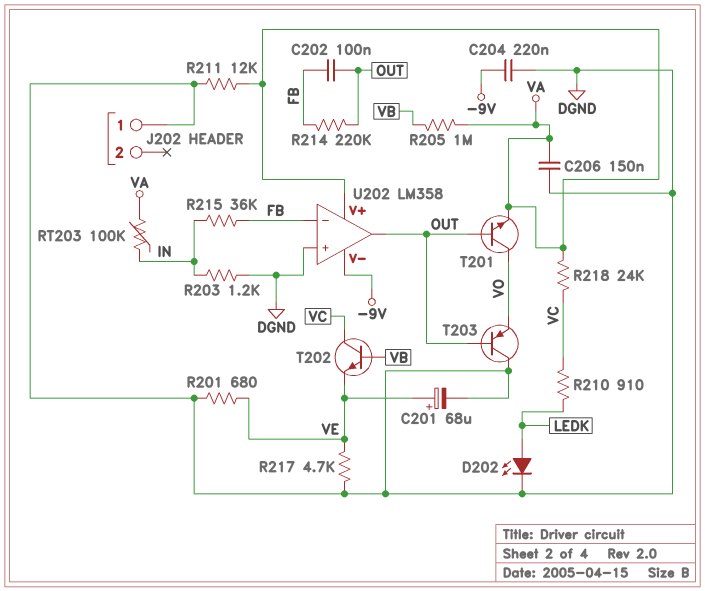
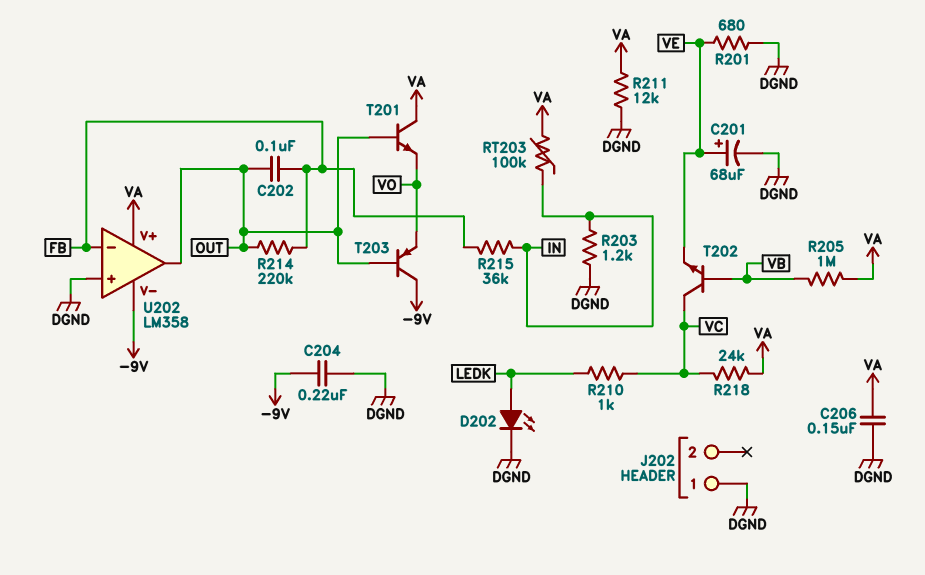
R210: 910 (LEDK, VC) -> 1k (LEDK, VC)
R217: 4.7k (DGND, VE) -> none
T201: NPN (B OUT, C VO, E VA) -> NPN (B OUT, C VA, E VO)
T203: PNP (B OUT, C DGND, E VO) -> PNP (B OUT, C -9V, E VO)

